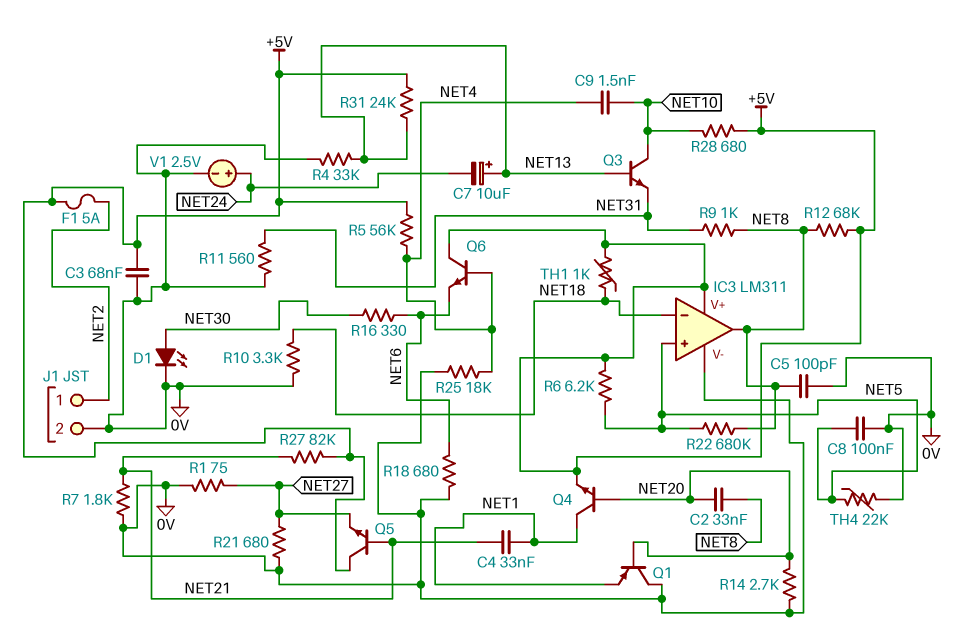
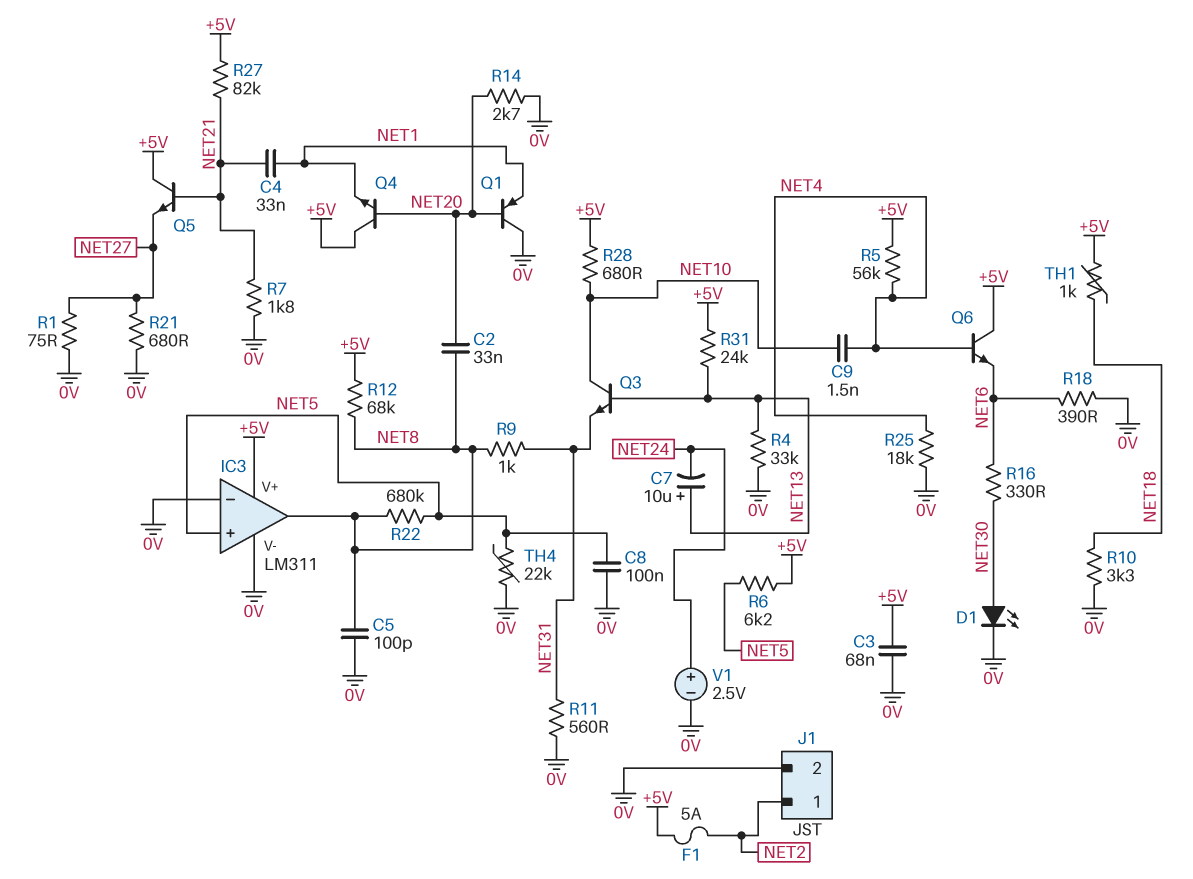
IC3 pin in-: NET18 -> 0V
Q4: NPN (B NET20, C NET1, E +5V) -> NPN (B NET20, C +5V, E NET1)
R18: 680 (0V, NET6) -> 390 (0V, NET6)

